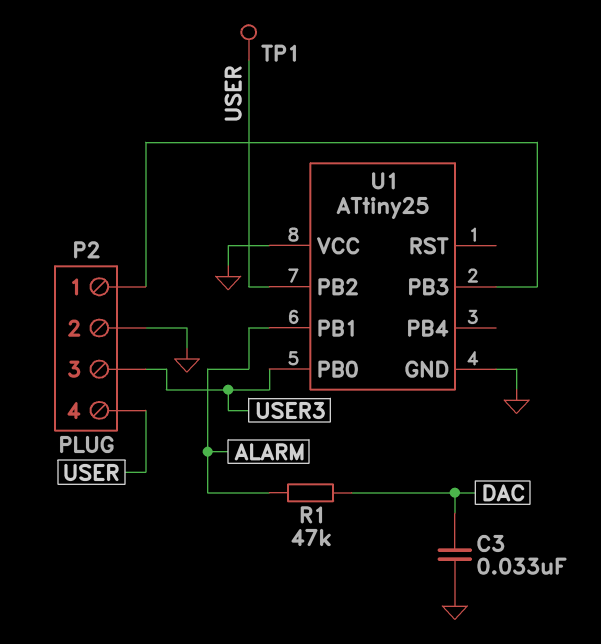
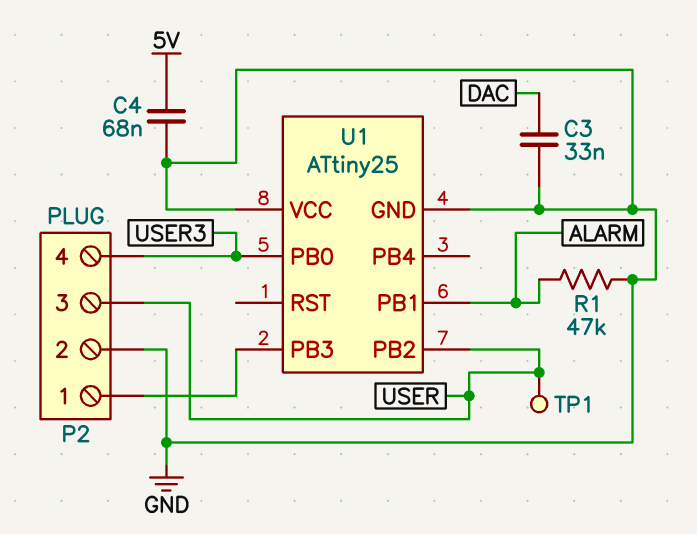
C4: none -> 68nF (5V, GND)
P2 pin 3: USER3 -> USER
P2 pin 4: USER -> USER3
R1: 47k (ALARM, DAC) -> 47k (ALARM, GND)

